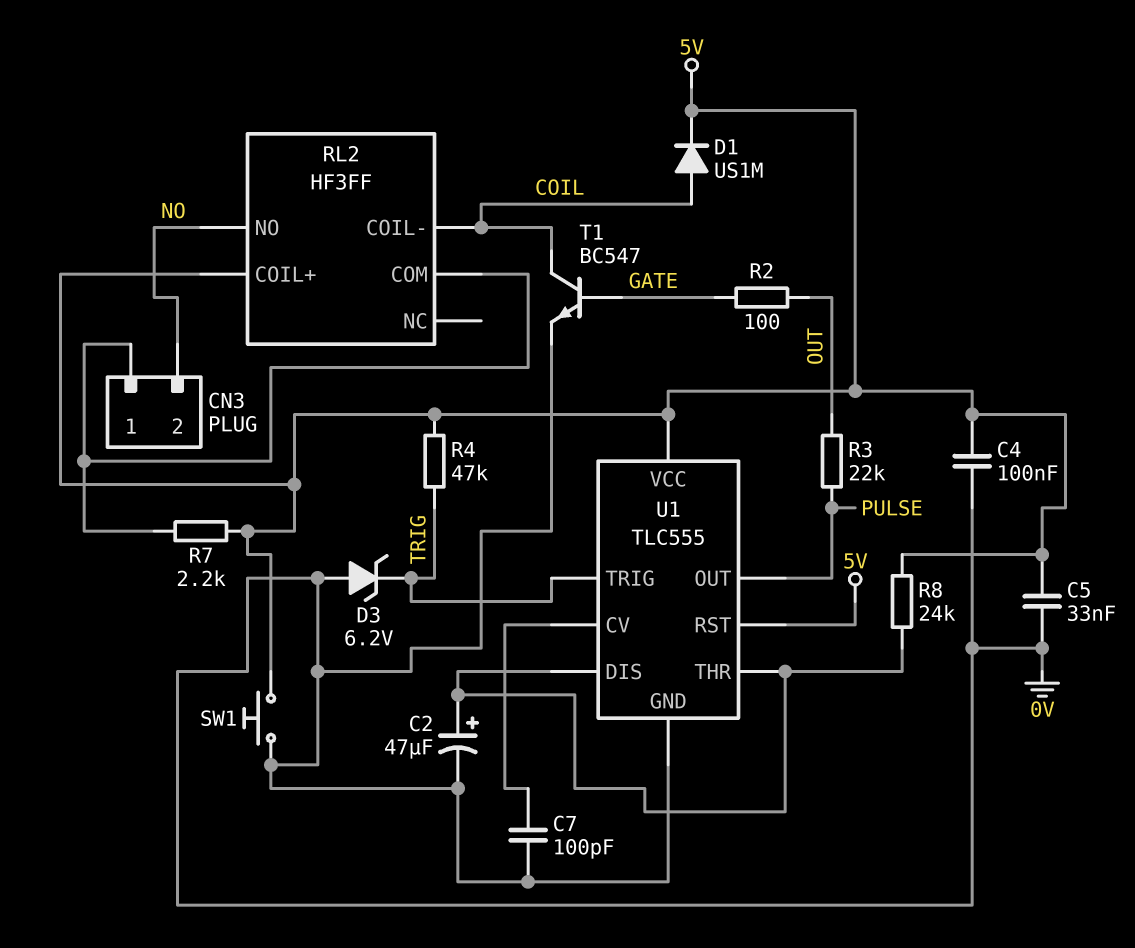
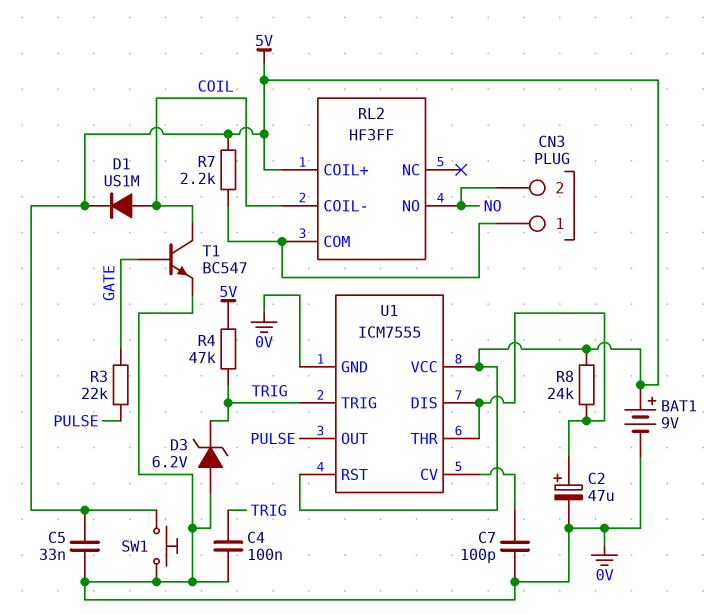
BAT1: none -> 9V (plus 5V, minus 0V)
C4: 100nF (0V, 5V) -> 100nF (0V, TRIG)
R2: 100 (GATE, OUT) -> none
R3: 22k (OUT, PULSE) -> 22k (GATE, PULSE)
U1: TLC555 -> ICM7555

